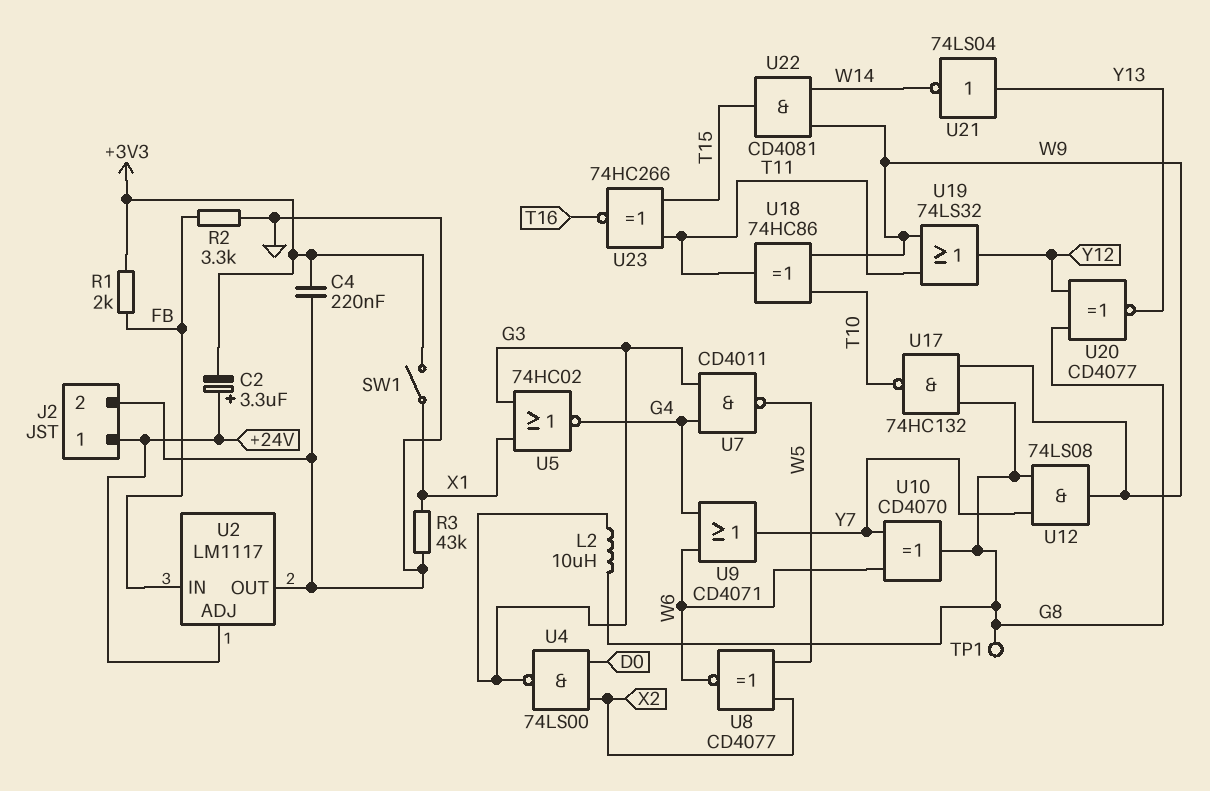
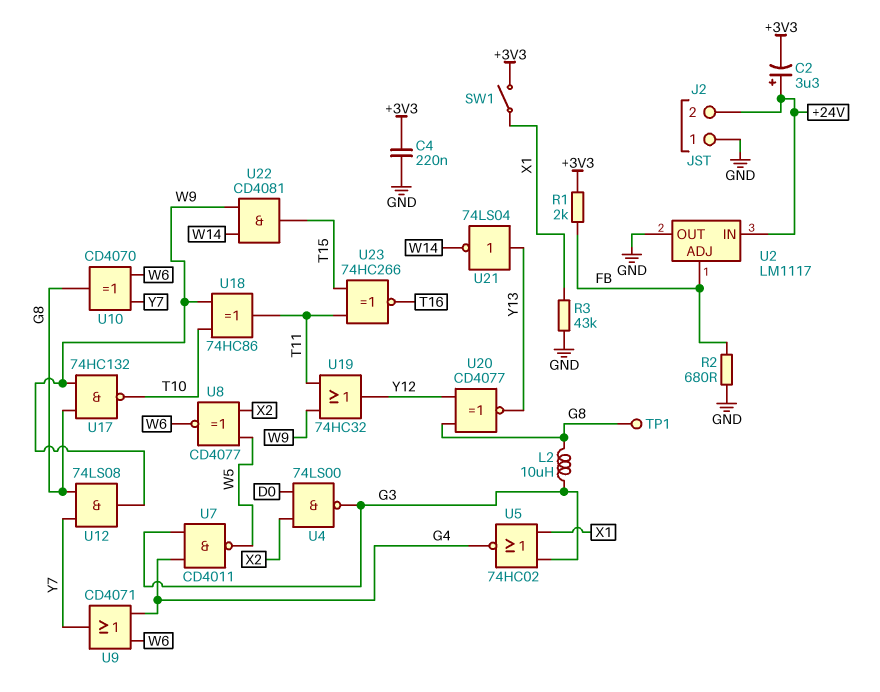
J2 pin 1: +24V -> GND
J2 pin 2: GND -> +24V
R2: 3.3k (FB, GND) -> 680 (FB, GND)
U2 pin ADJ: +24V -> FB
U2 pin IN: FB -> +24V
U19: OR 74LS32 (in T11, in W9, out Y12) -> OR 74HC32 (in T11, in W9, out Y12)

